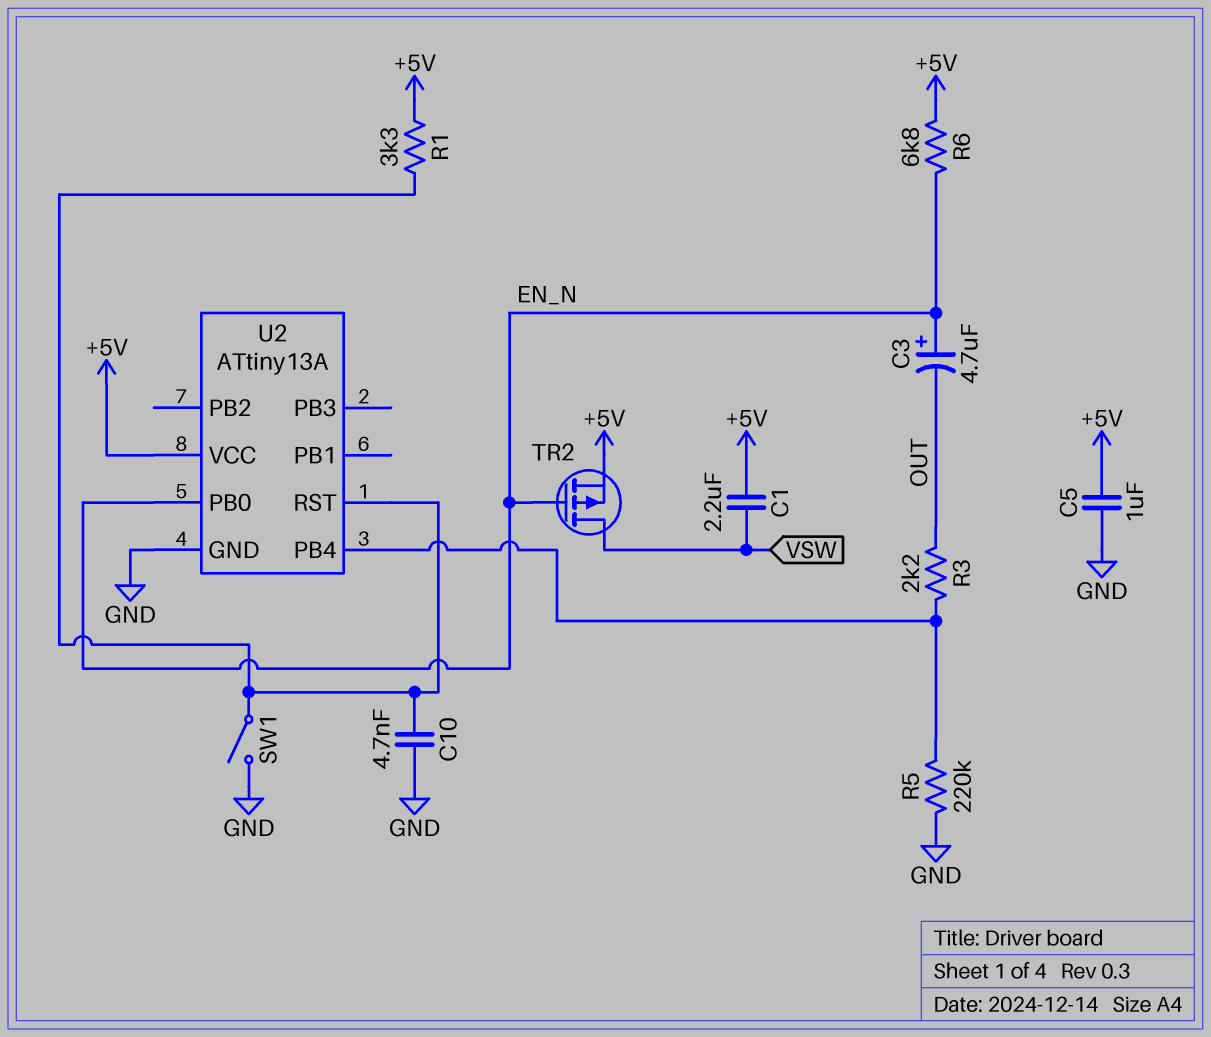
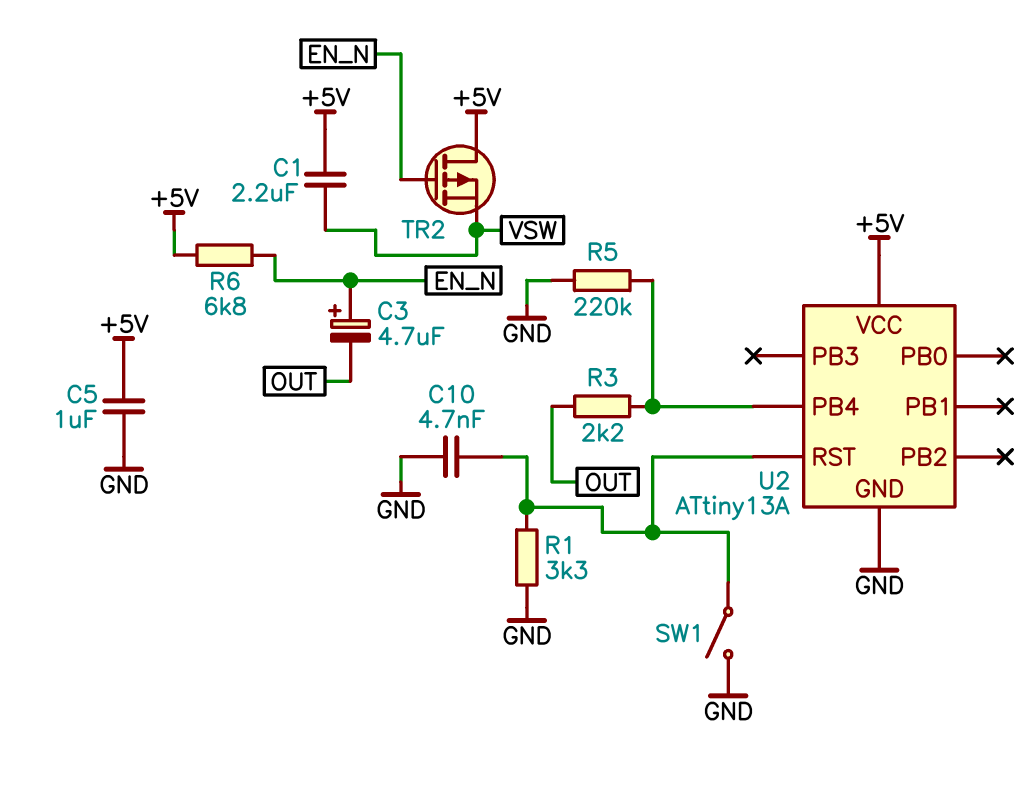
R1: 3.3k (+5V, U2/RST) -> 3.3k (GND, U2/RST)
TR2: PMOS (G EN_N, D VSW, S +5V) -> PMOS (G EN_N, D +5V, S VSW)
U2 pin PB0: EN_N -> none

